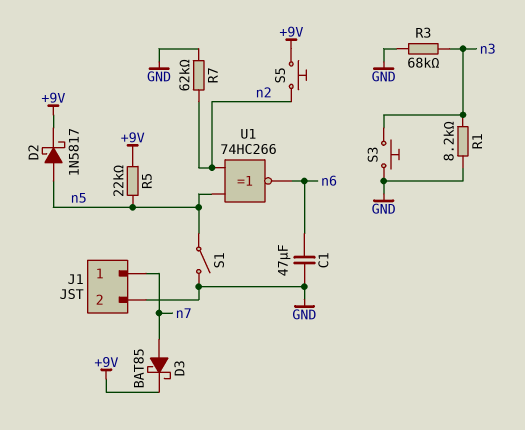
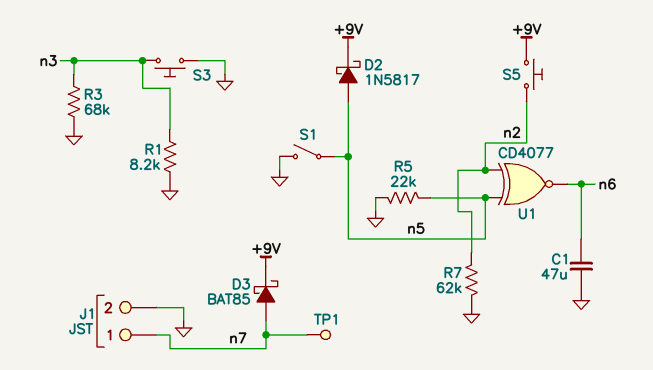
R5: 22k (+9V, n5) -> 22k (GND, n5)
TP1: none -> test point (n7)
U1: XNOR 74HC266 (in n2, in n5, out n6) -> XNOR CD4077 (in n2, in n5, out n6)

